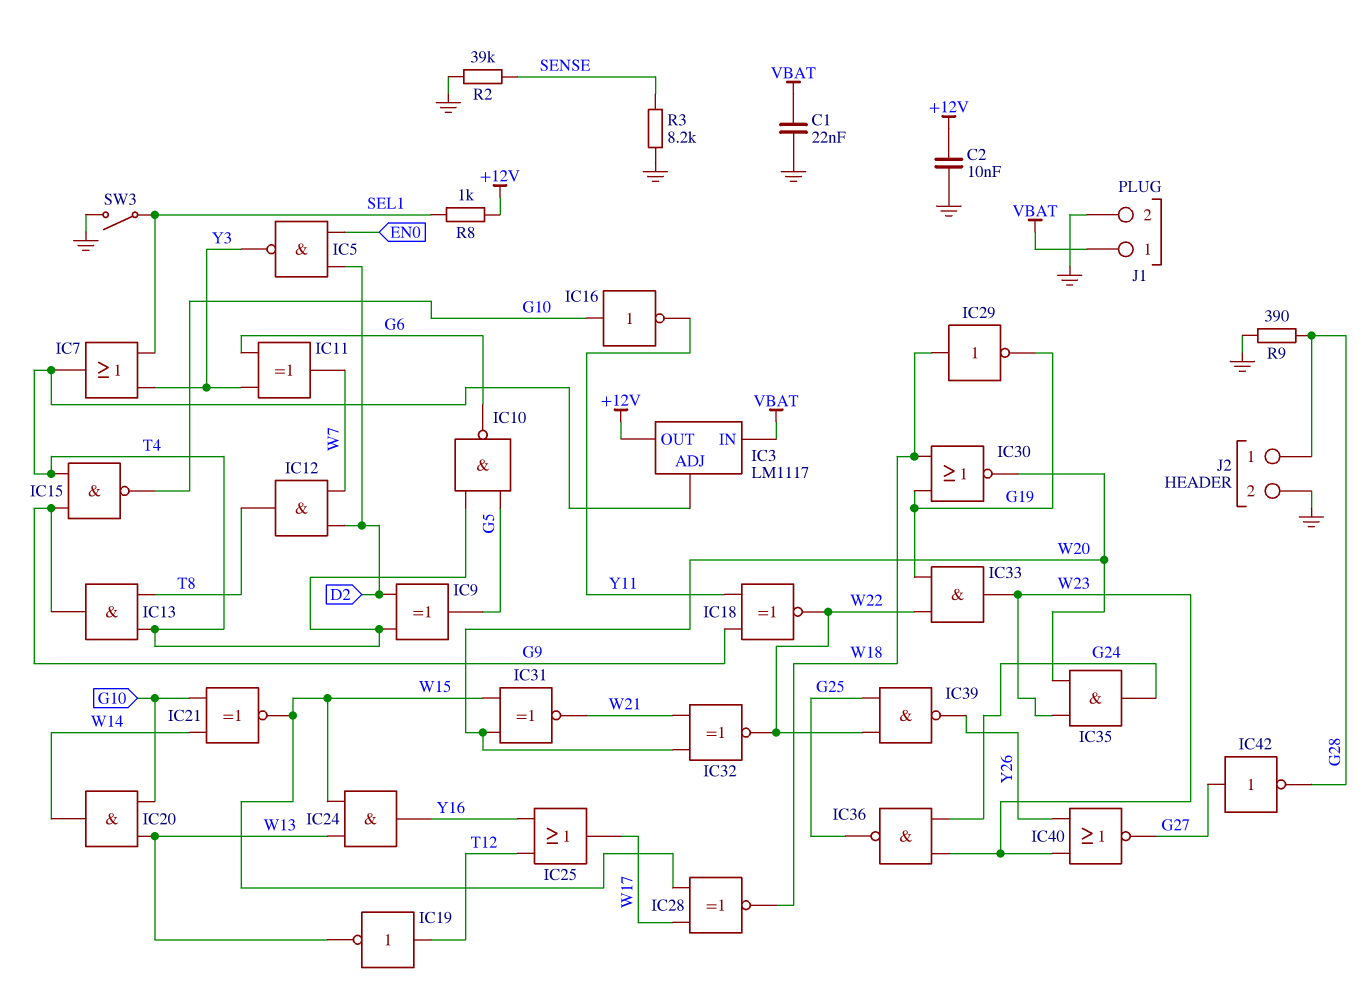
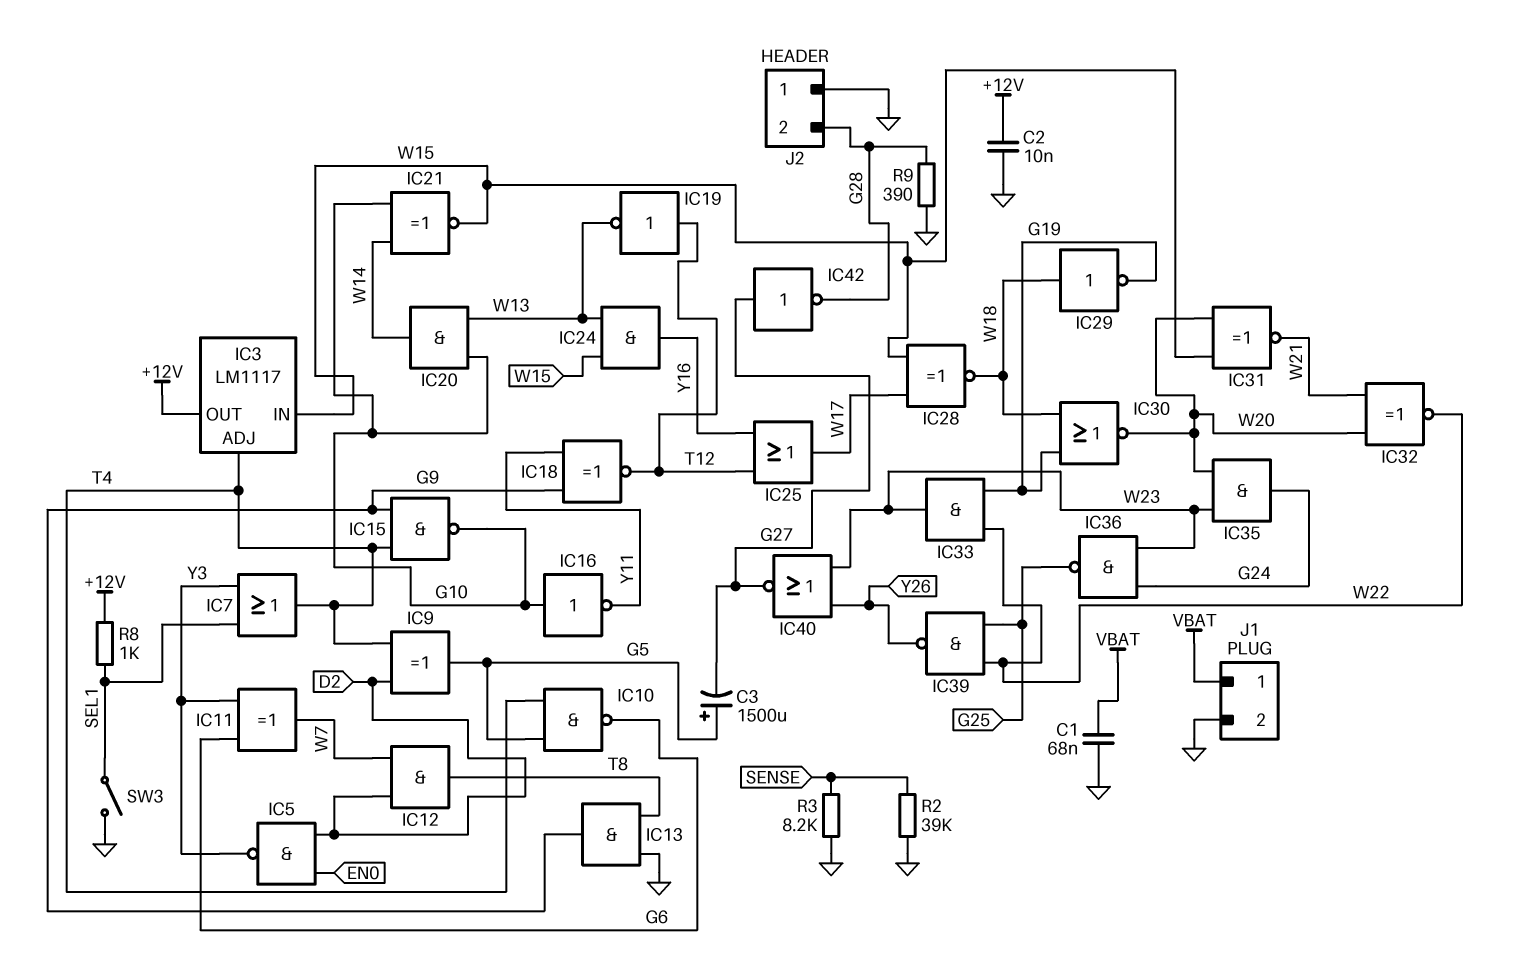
C1: 22nF (GND, VBAT) -> 68nF (GND, VBAT)
C3: none -> 1500uF (plus G5, minus G27)
IC3 pin IN: VBAT -> W15
IC13: AND (in T4, in T8, out G9) -> AND (in GND, in T8, out G9)
IC18: XNOR (in G9, in Y11, out W22) -> XNOR (in G9, in Y11, out T12)
J2 pin 1: G28 -> GND
J2 pin 2: GND -> G28

